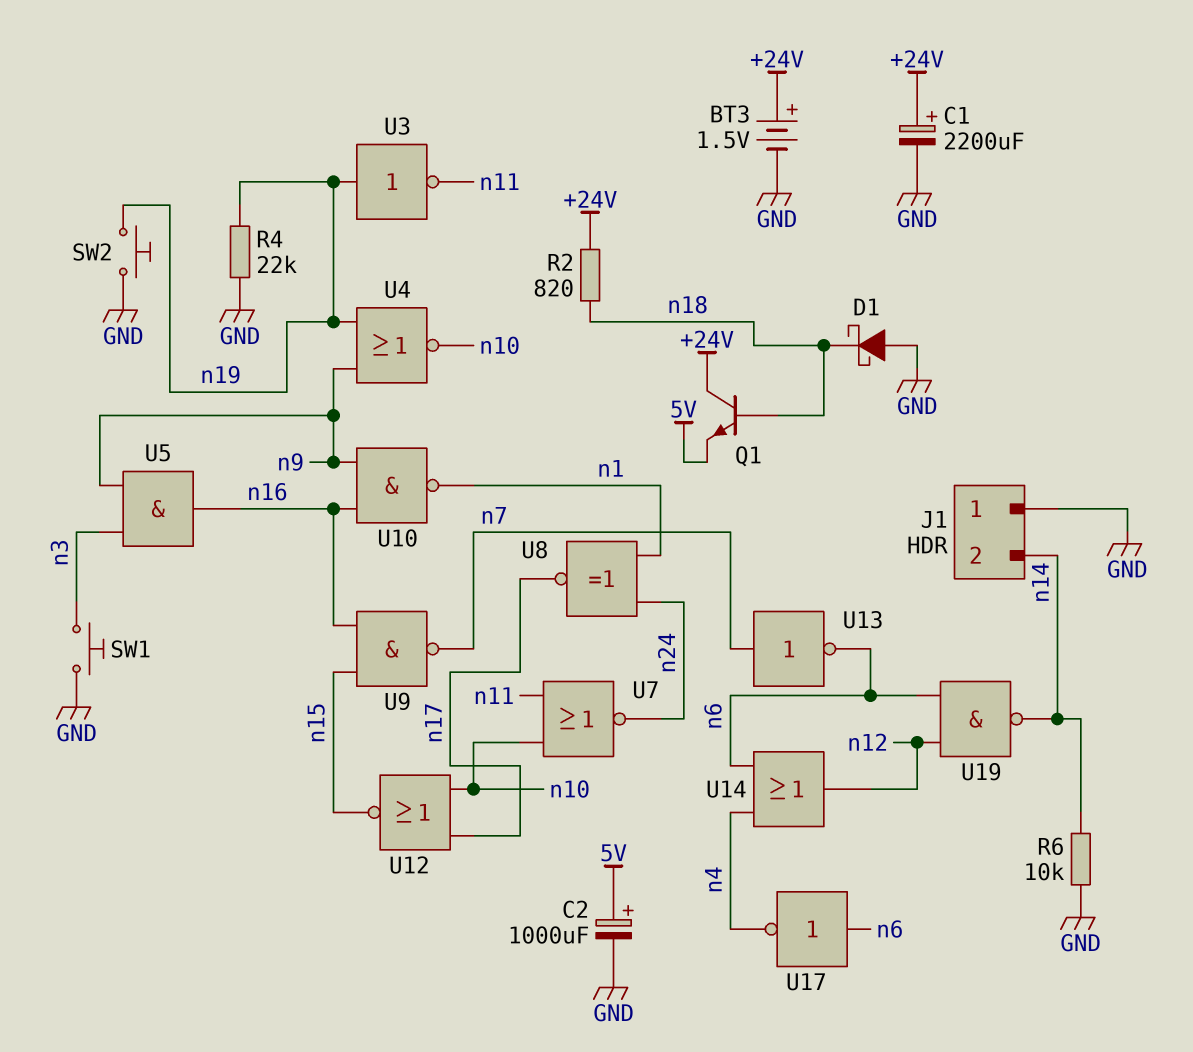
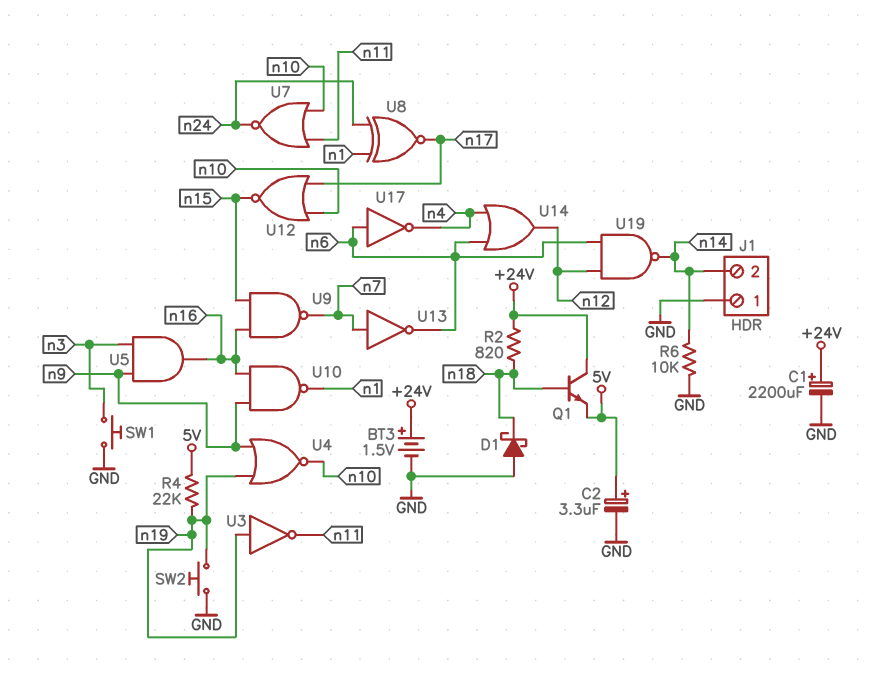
C2: 1000uF (plus 5V, minus GND) -> 3.3uF (plus 5V, minus GND)
R4: 22k (GND, n19) -> 22k (5V, n19)

